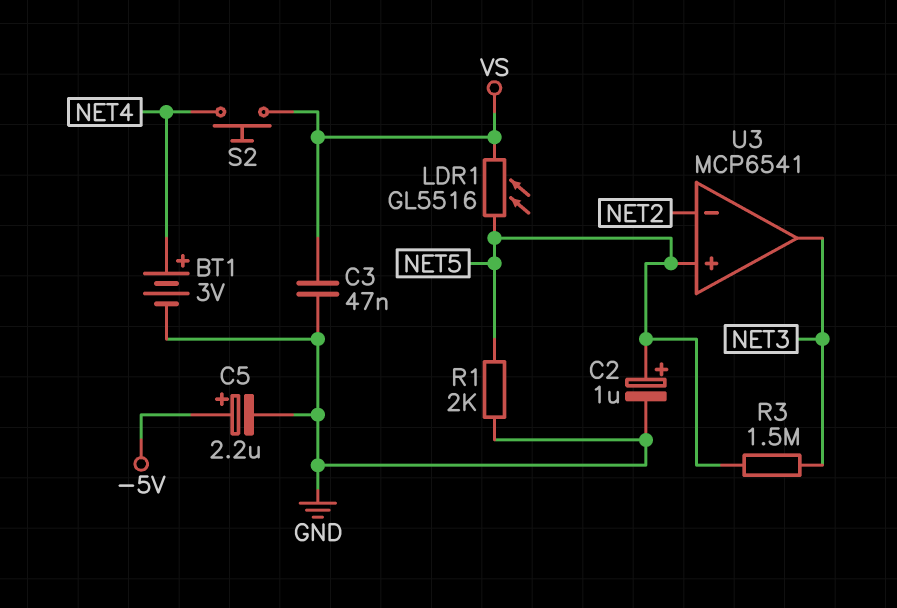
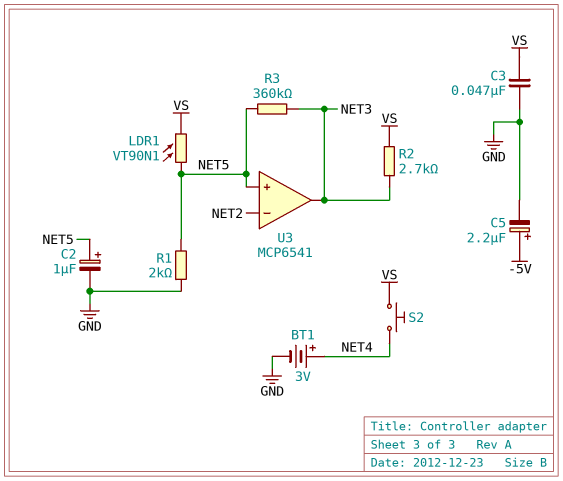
LDR1: GL5516 (NET5, VS) -> VT90N1 (NET5, VS)
R2: none -> 2.7k (NET3, VS)
R3: 1.5M (NET3, NET5) -> 360k (NET3, NET5)

